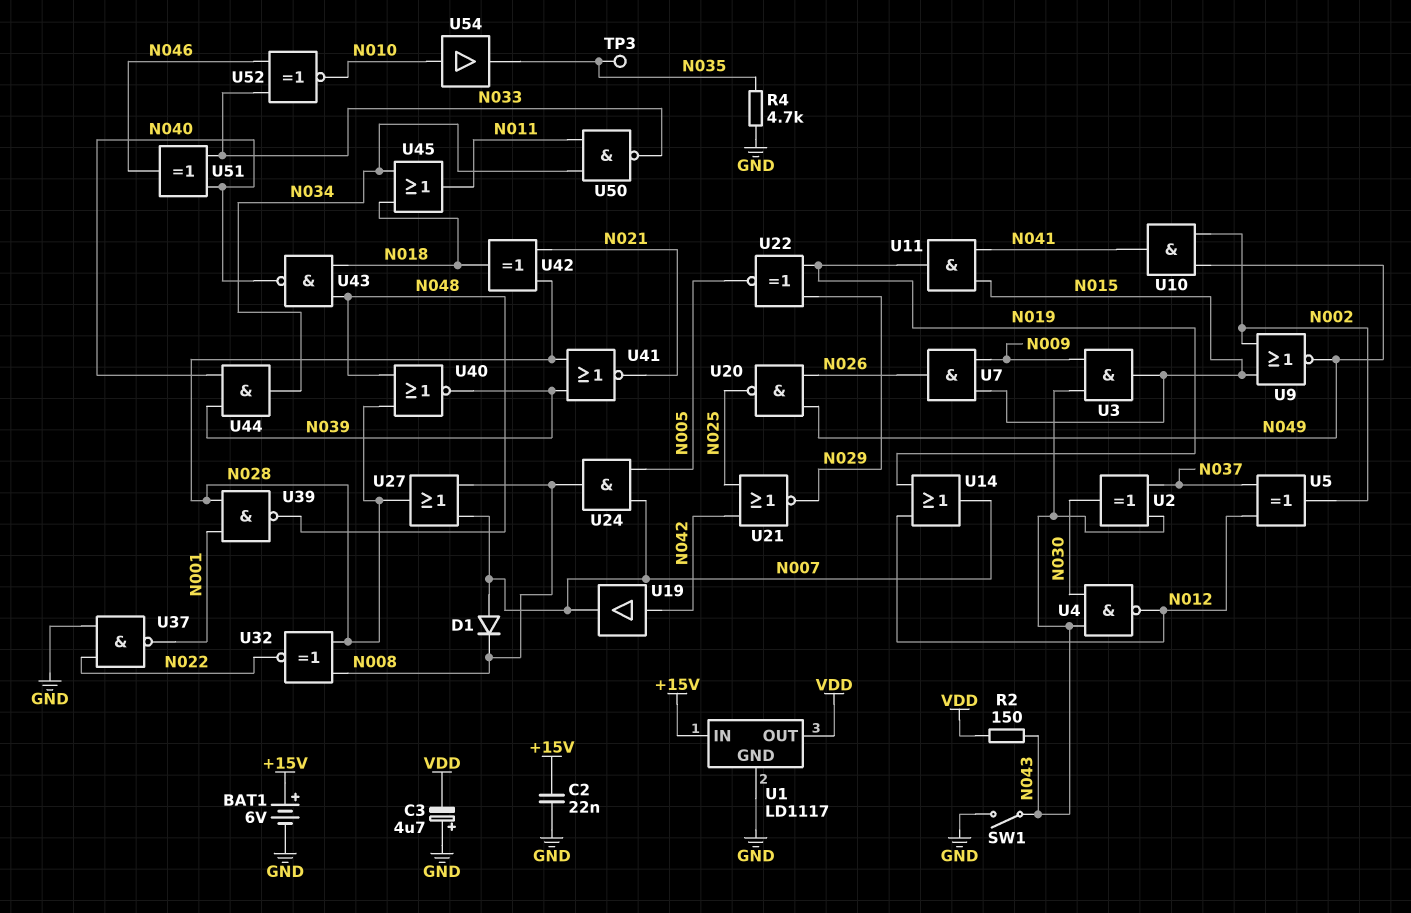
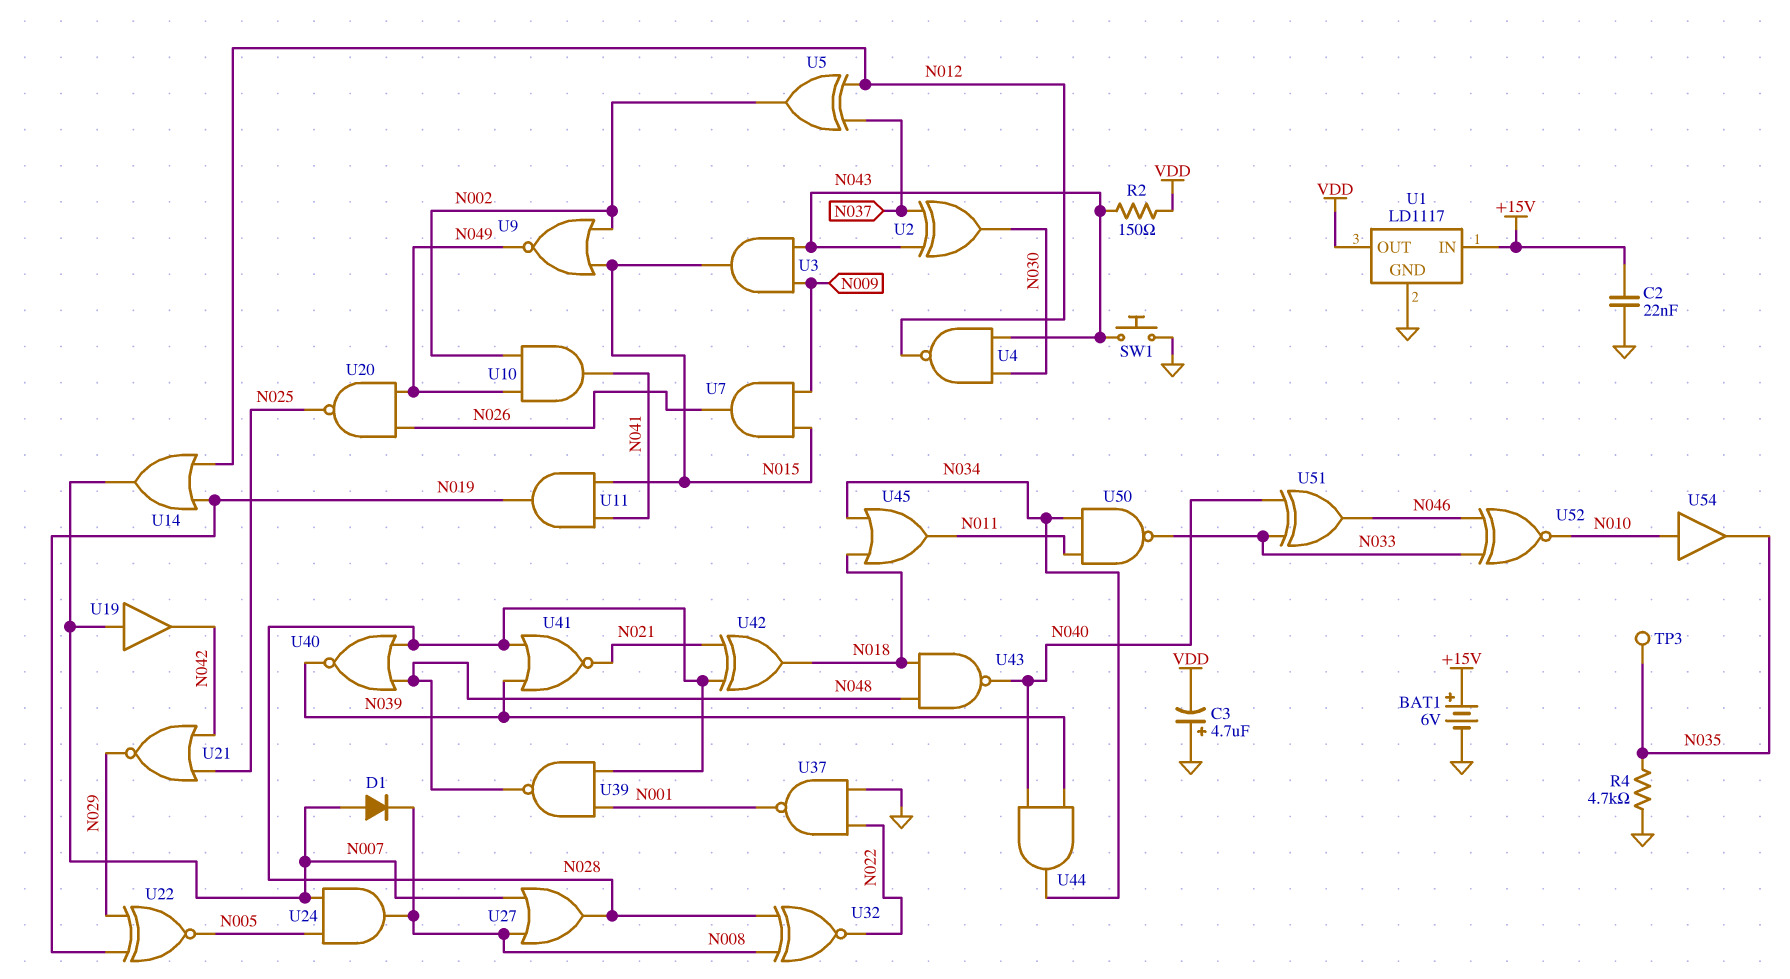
SW1: switch (GND, N043) -> button (GND, N043)
U19: buffer (in N042, out N007) -> buffer (in N007, out N042)

